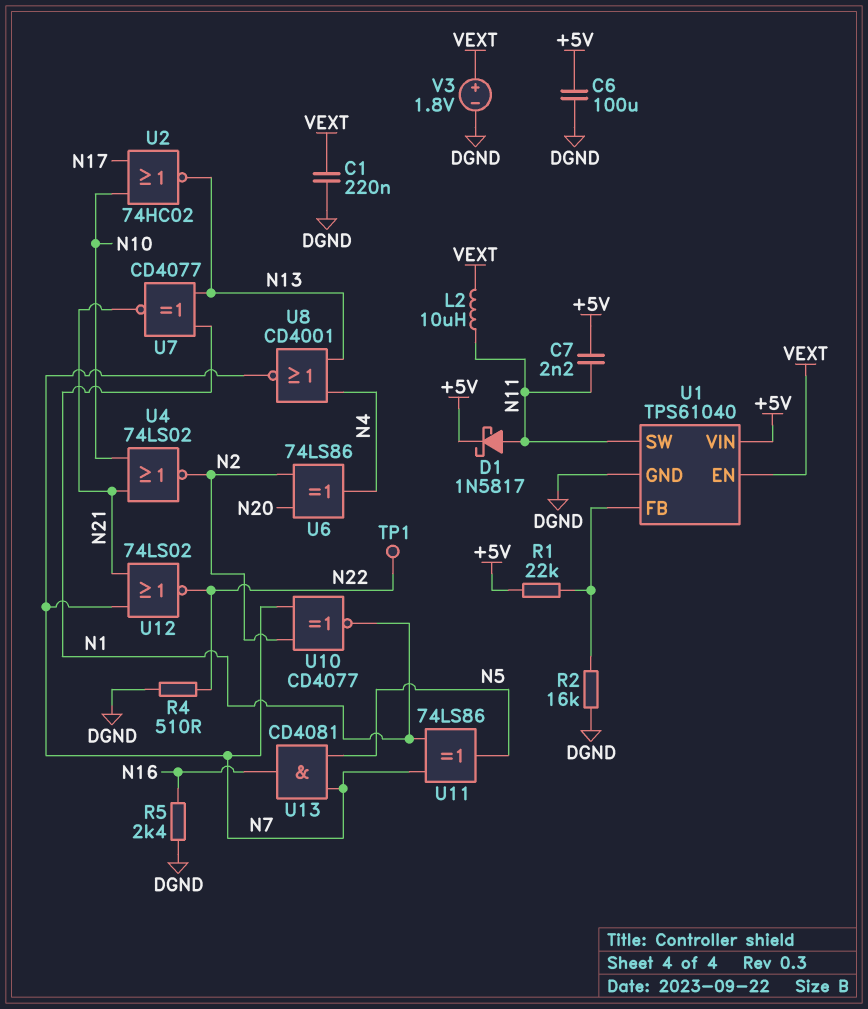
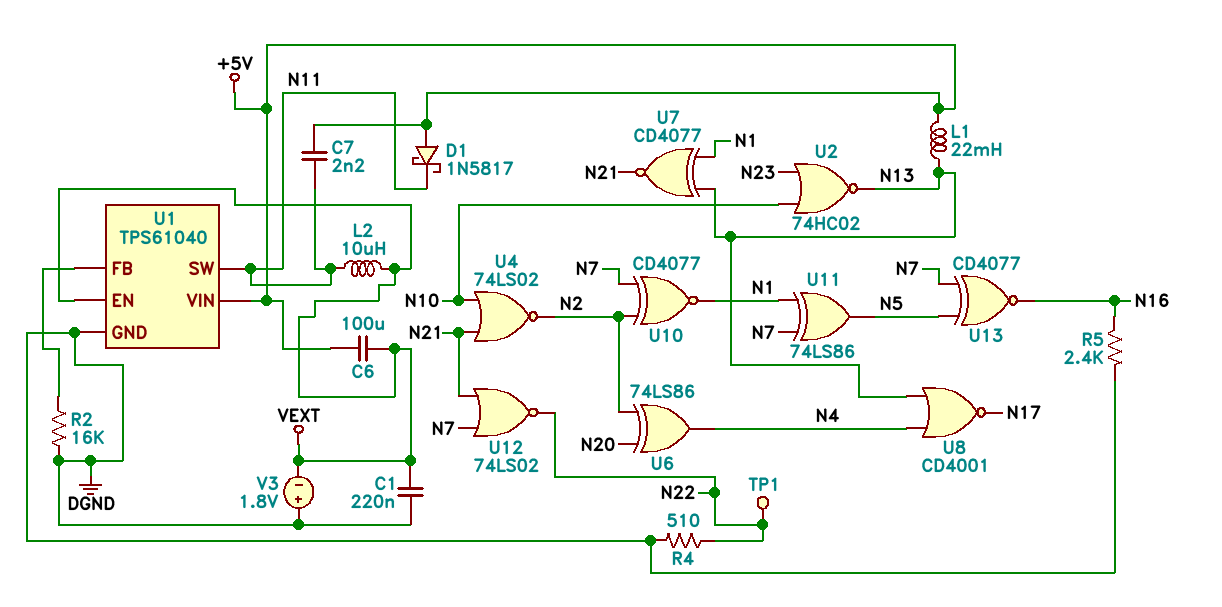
C6: 100uF (+5V, DGND) -> 100uF (+5V, VEXT)
D1: schottky 1N5817 (A N11, K +5V) -> schottky 1N5817 (A +5V, K N11)
L1: none -> 22mH (+5V, N13)
R1: 22k (+5V, U1/FB) -> none
U2: NOR 74HC02 (in N10, in N17, out N13) -> NOR 74HC02 (in N10, in N23, out N13)
U8: NOR CD4001 (in N4, in N13, out N7) -> NOR CD4001 (in N4, in N13, out N17)
U13: AND CD4081 (in N5, in N7, out N16) -> XNOR CD4077 (in N5, in N7, out N16)
V3: 1.8V (plus VEXT, minus DGND) -> 1.8V (plus DGND, minus VEXT)

